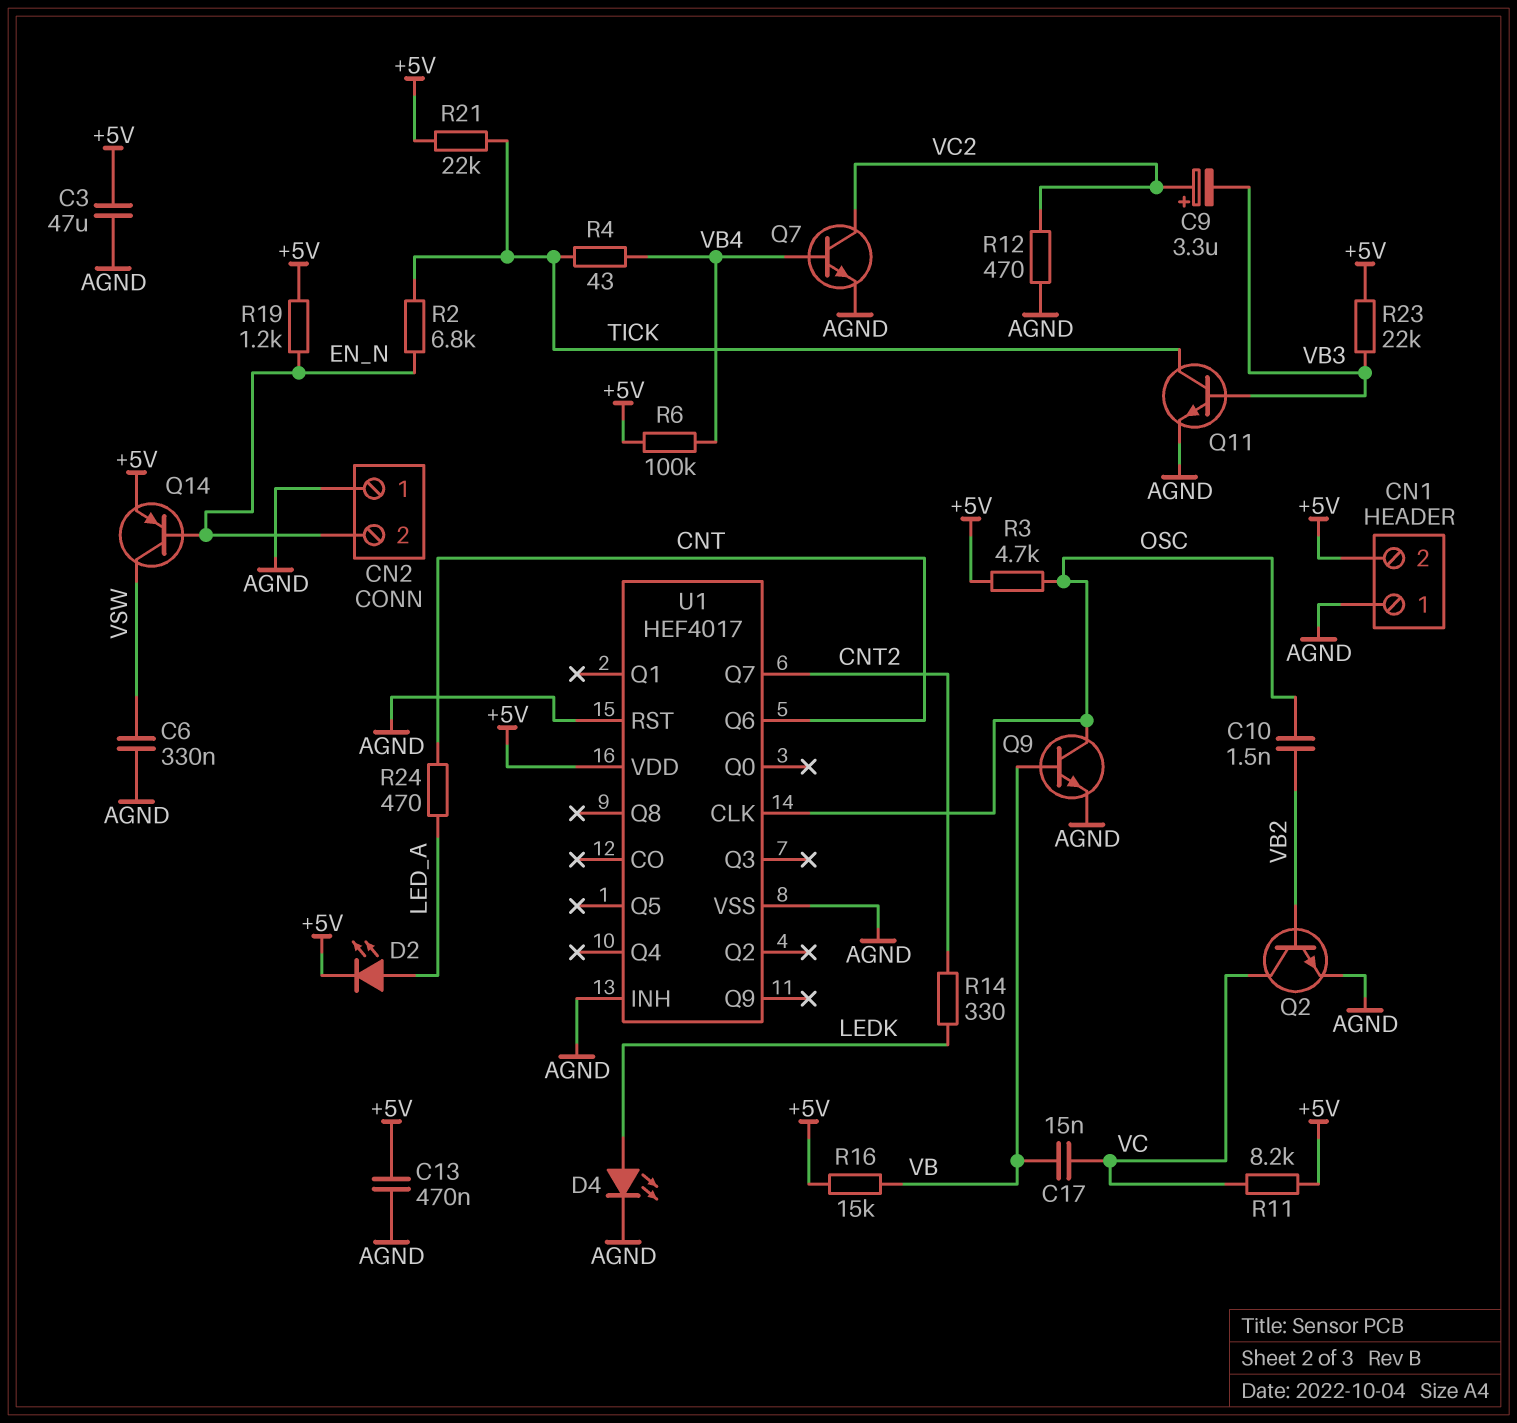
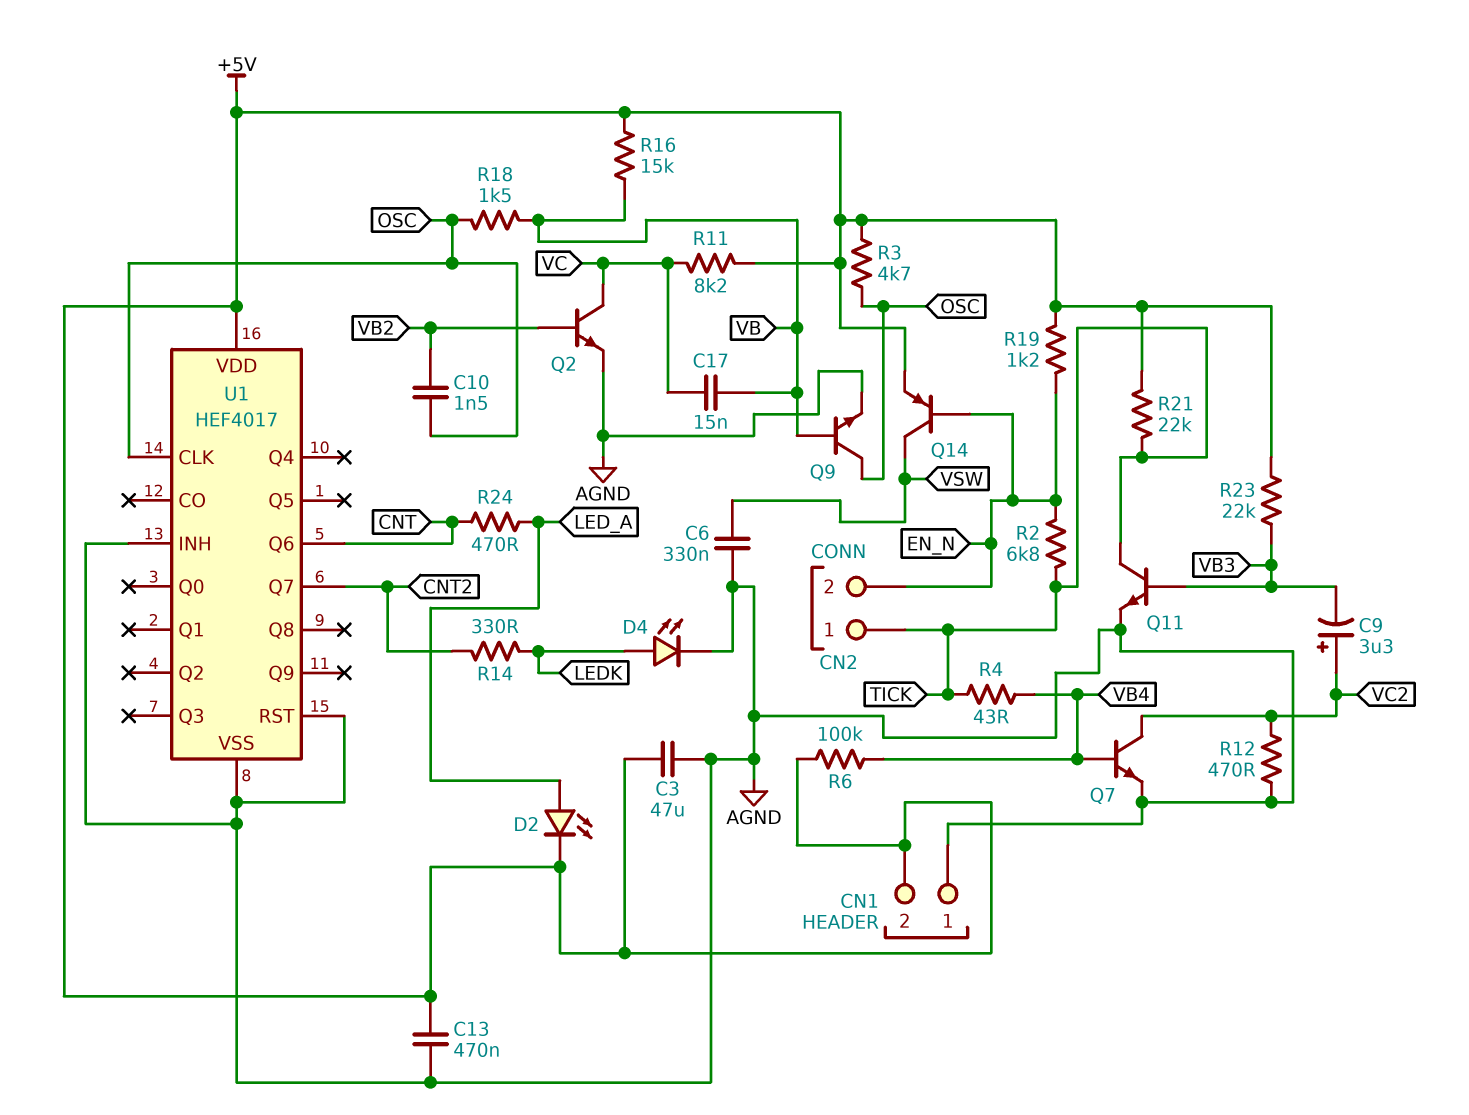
CN2 pin 1: AGND -> TICK
R18: none -> 1.5k (OSC, VB)

